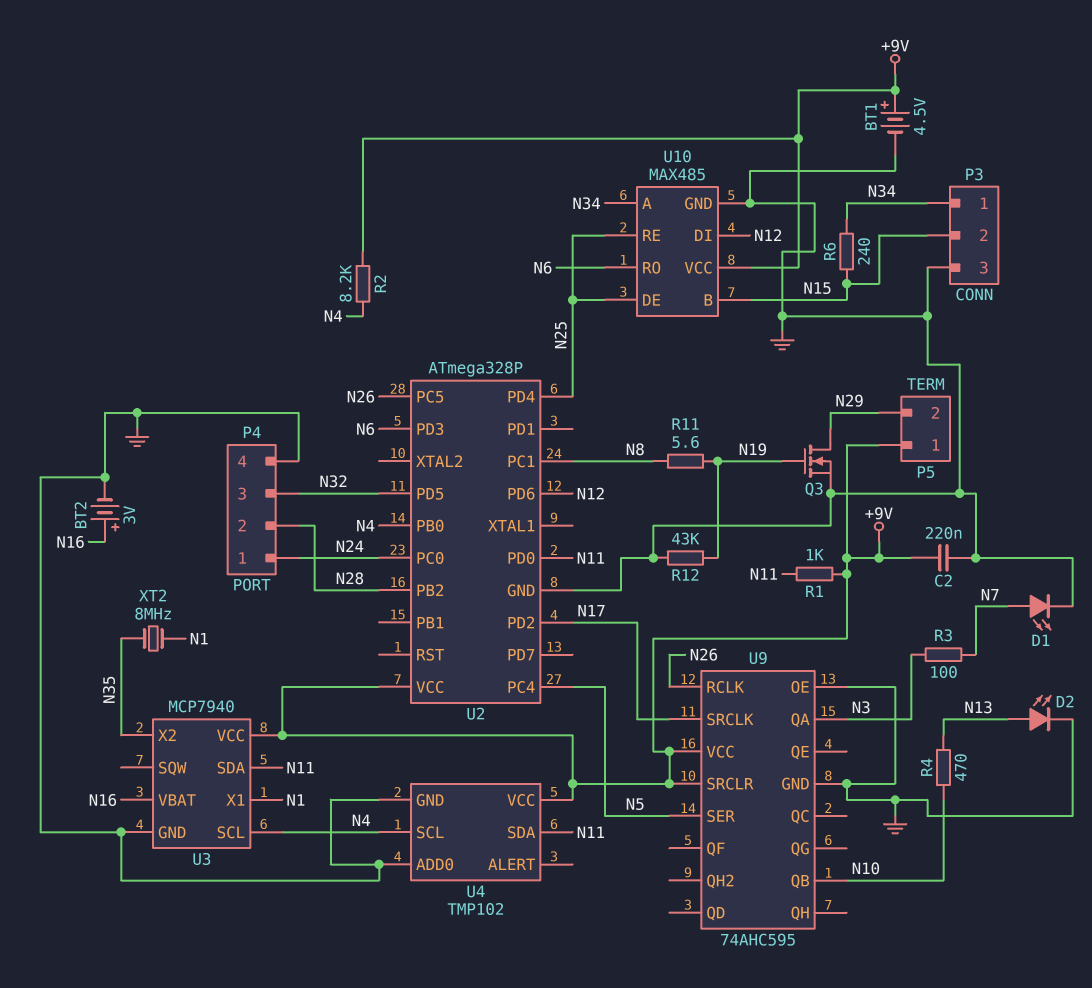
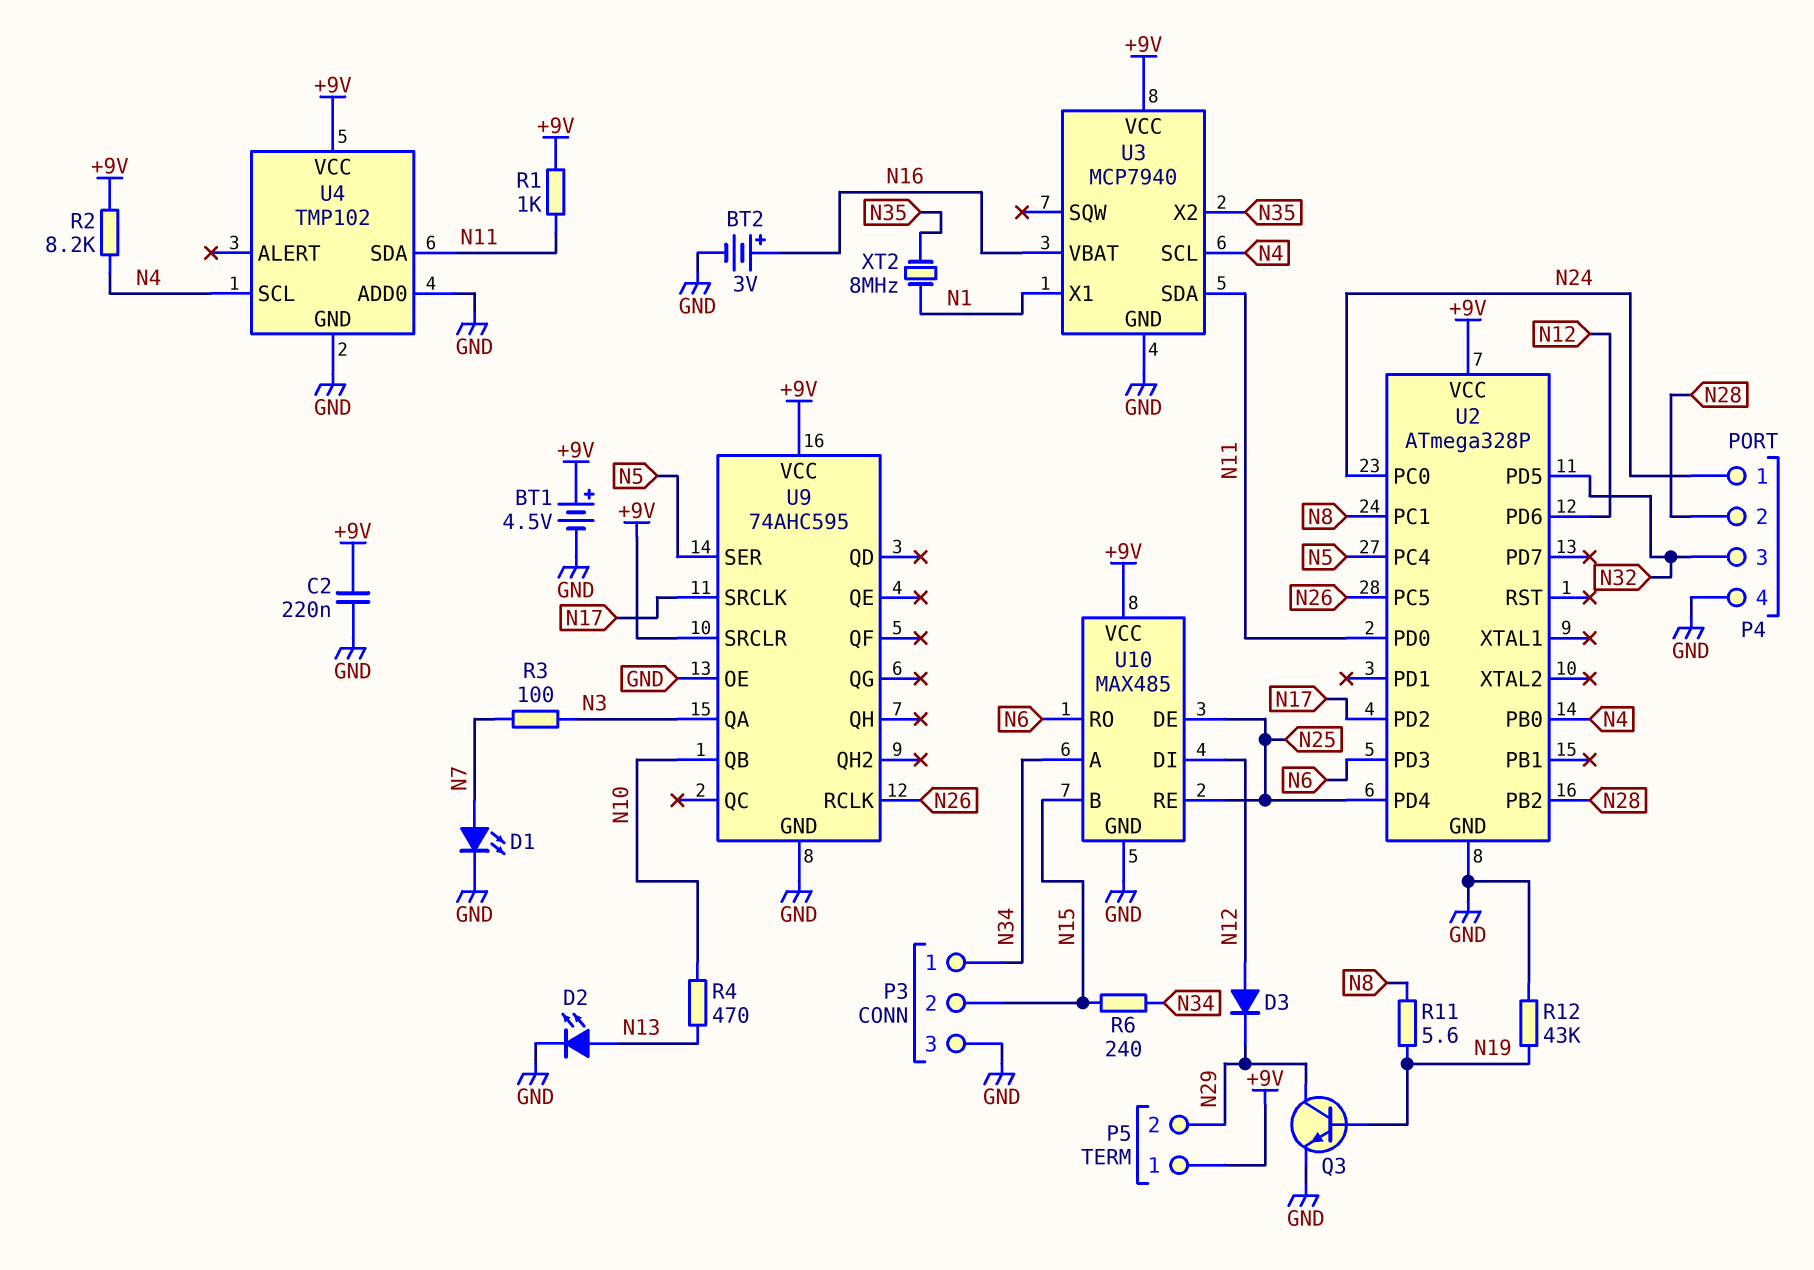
D3: none -> diode (A N12, K N29)
Q3: NMOS (G N19, D N29, S GND) -> NPN (B N19, C N29, E GND)

